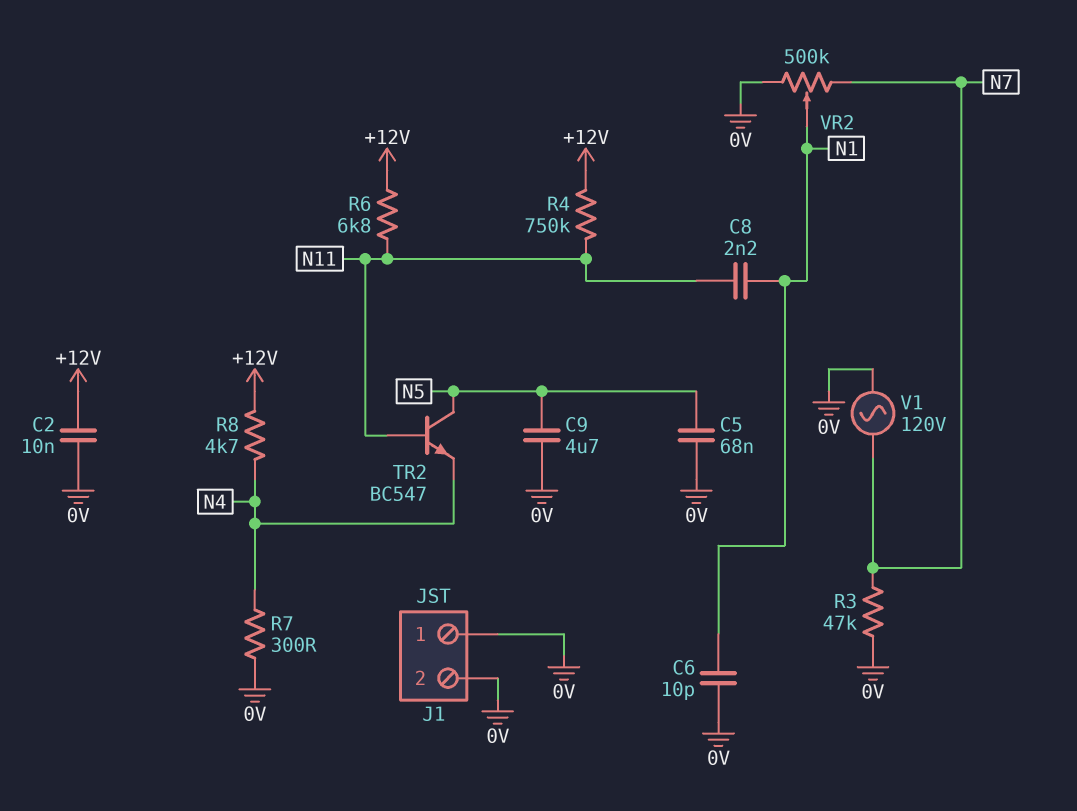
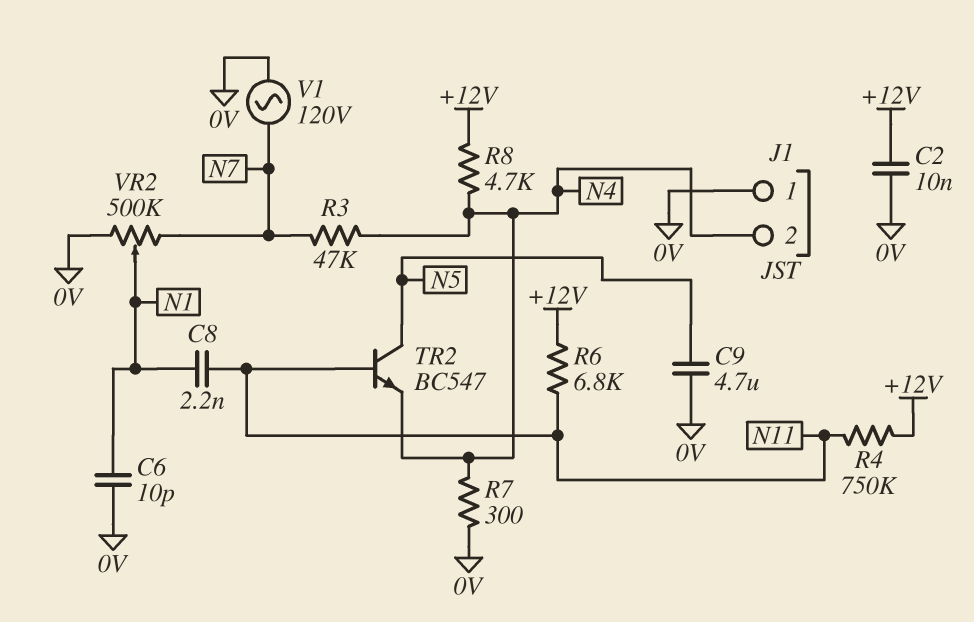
C5: 68nF (0V, N5) -> none
J1 pin 2: 0V -> N4
R3: 47k (0V, N7) -> 47k (N4, N7)

